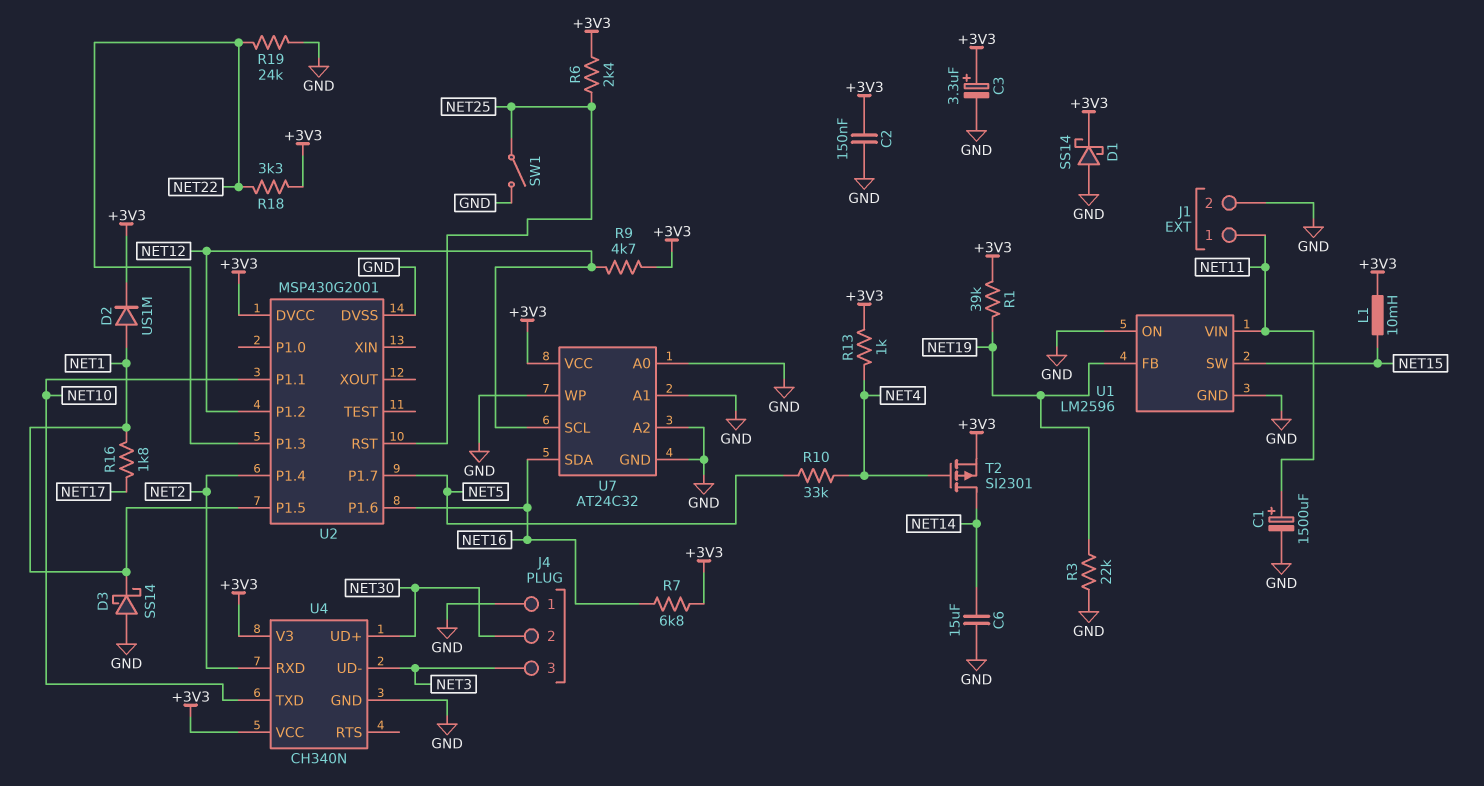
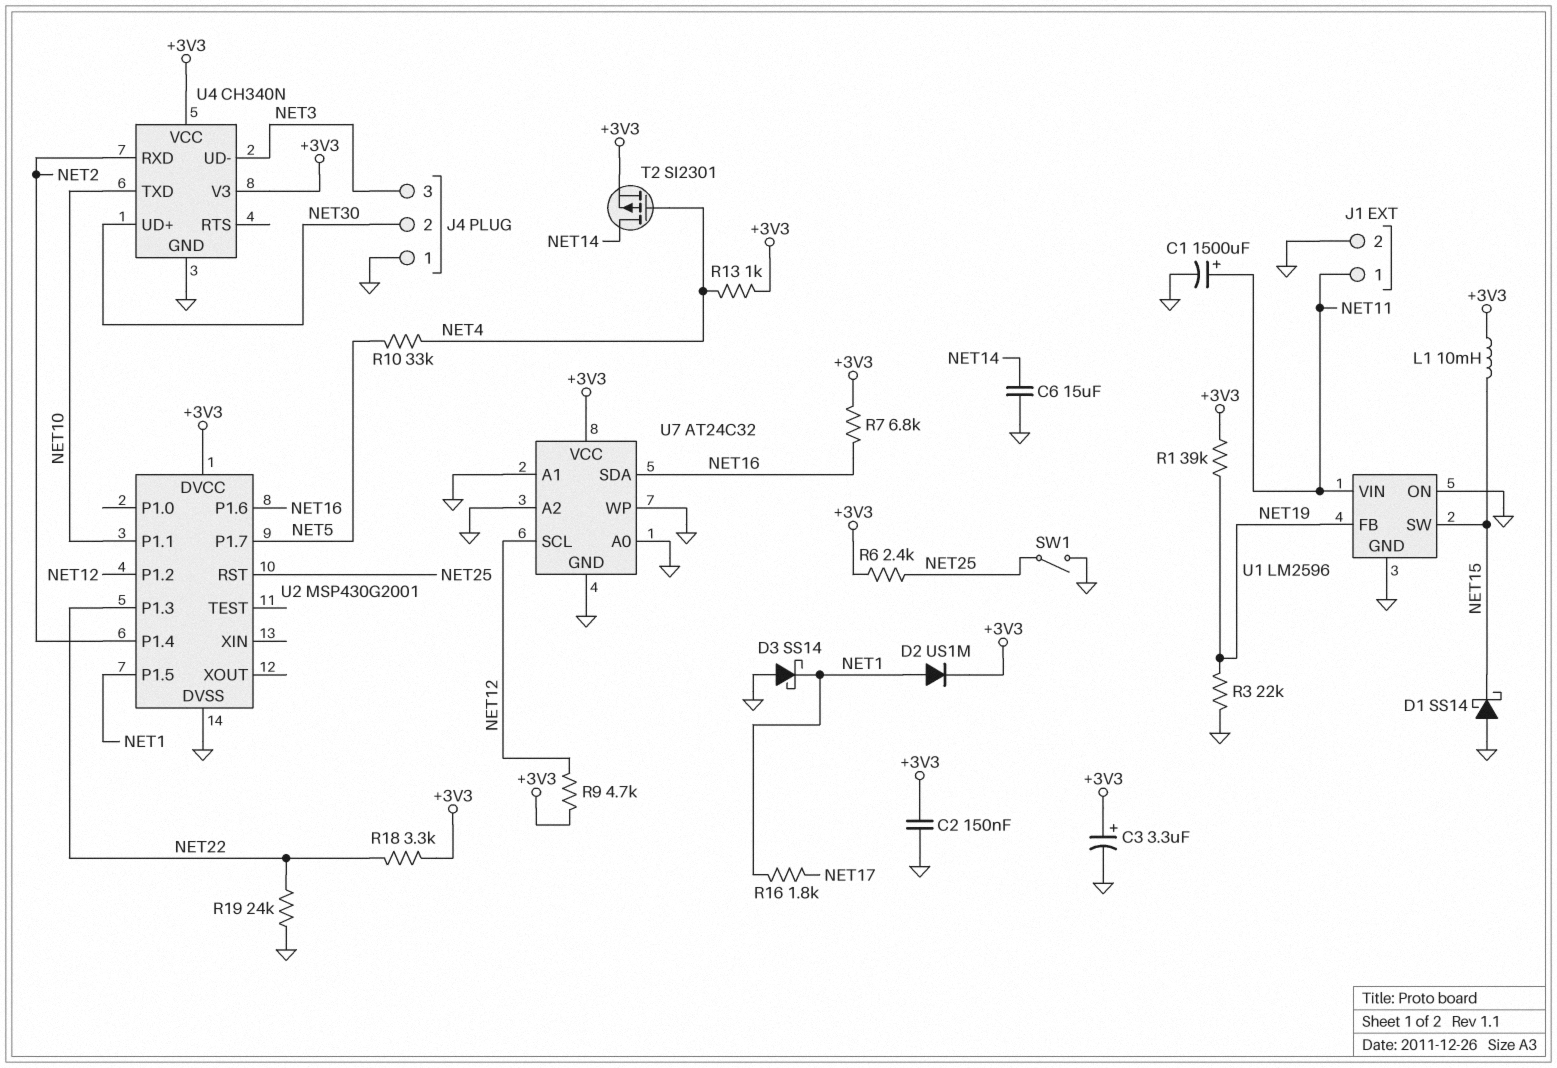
D1: schottky SS14 (A GND, K +3V3) -> schottky SS14 (A GND, K NET15)

